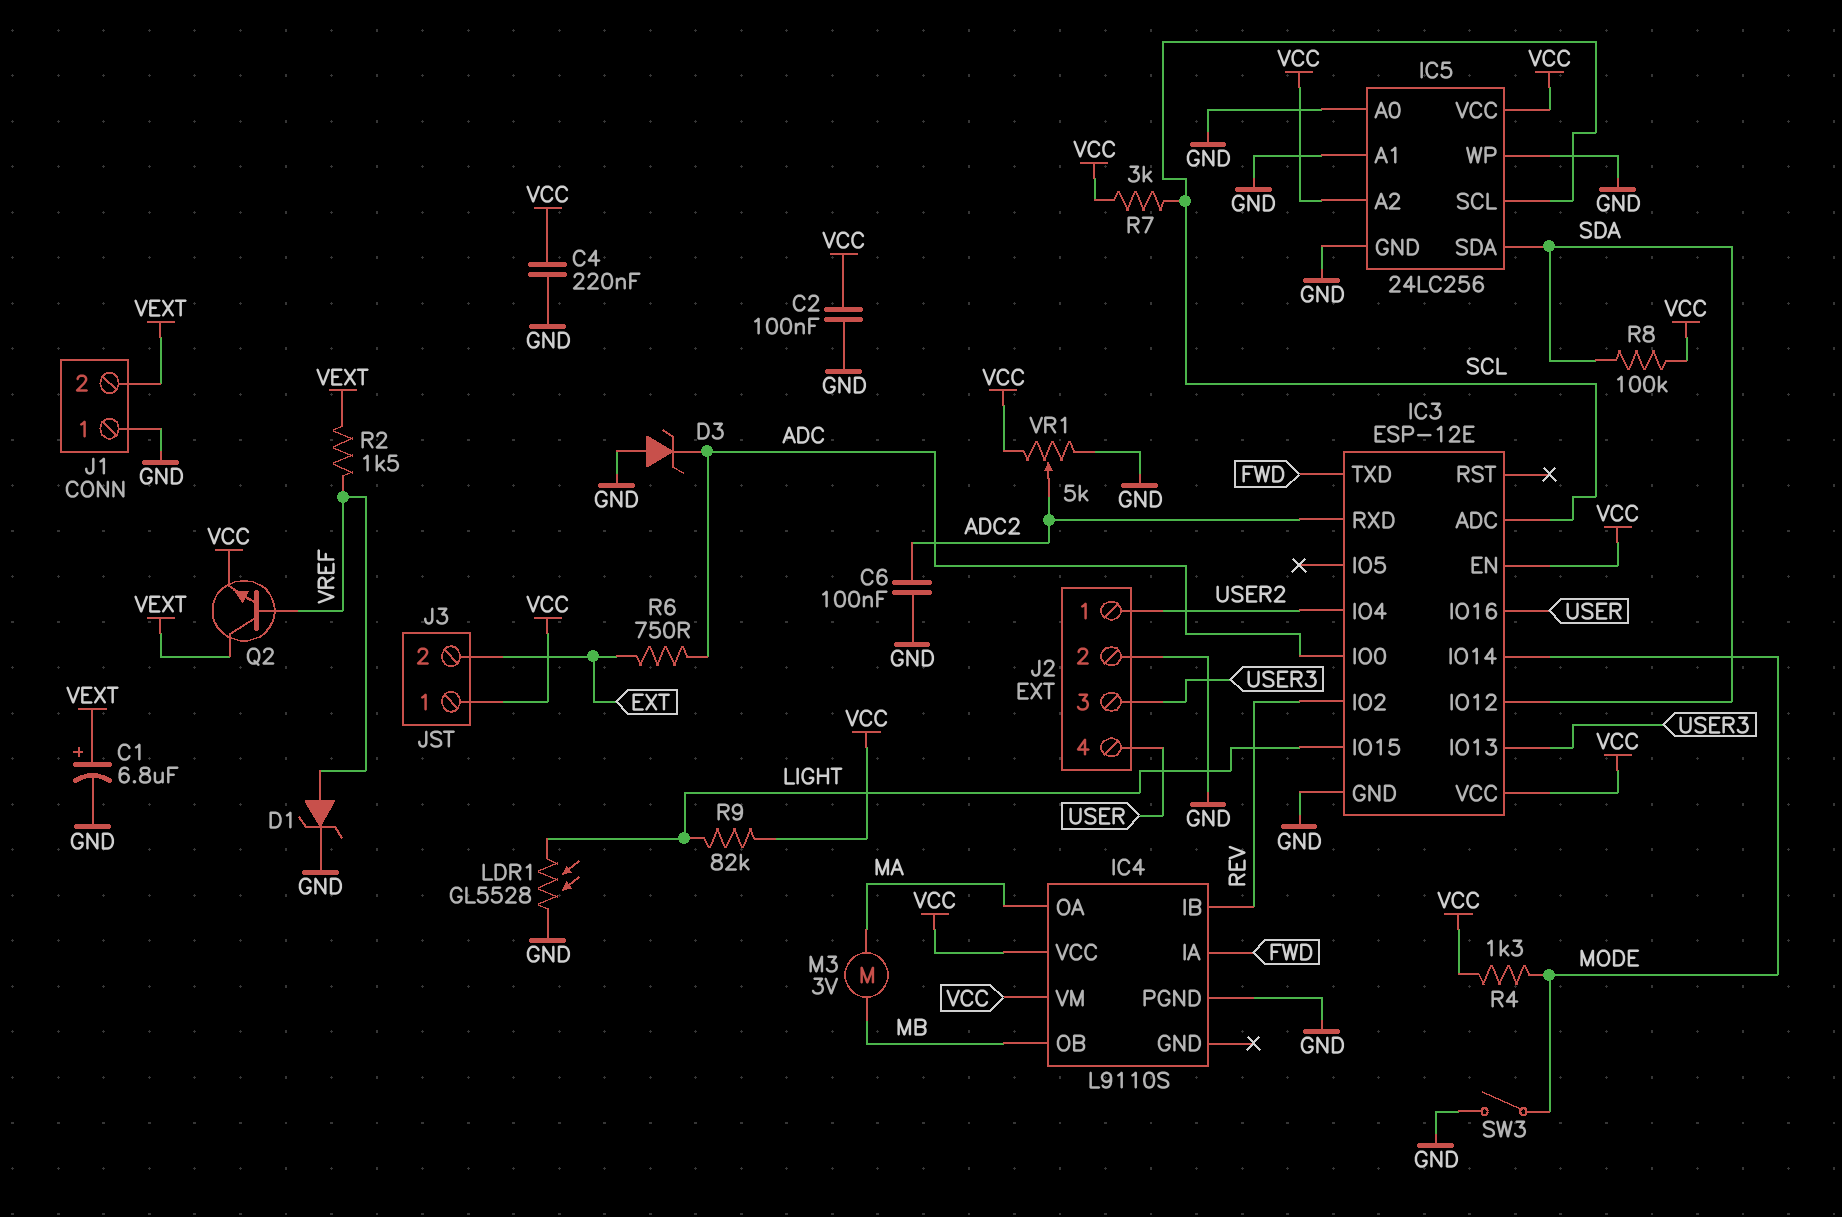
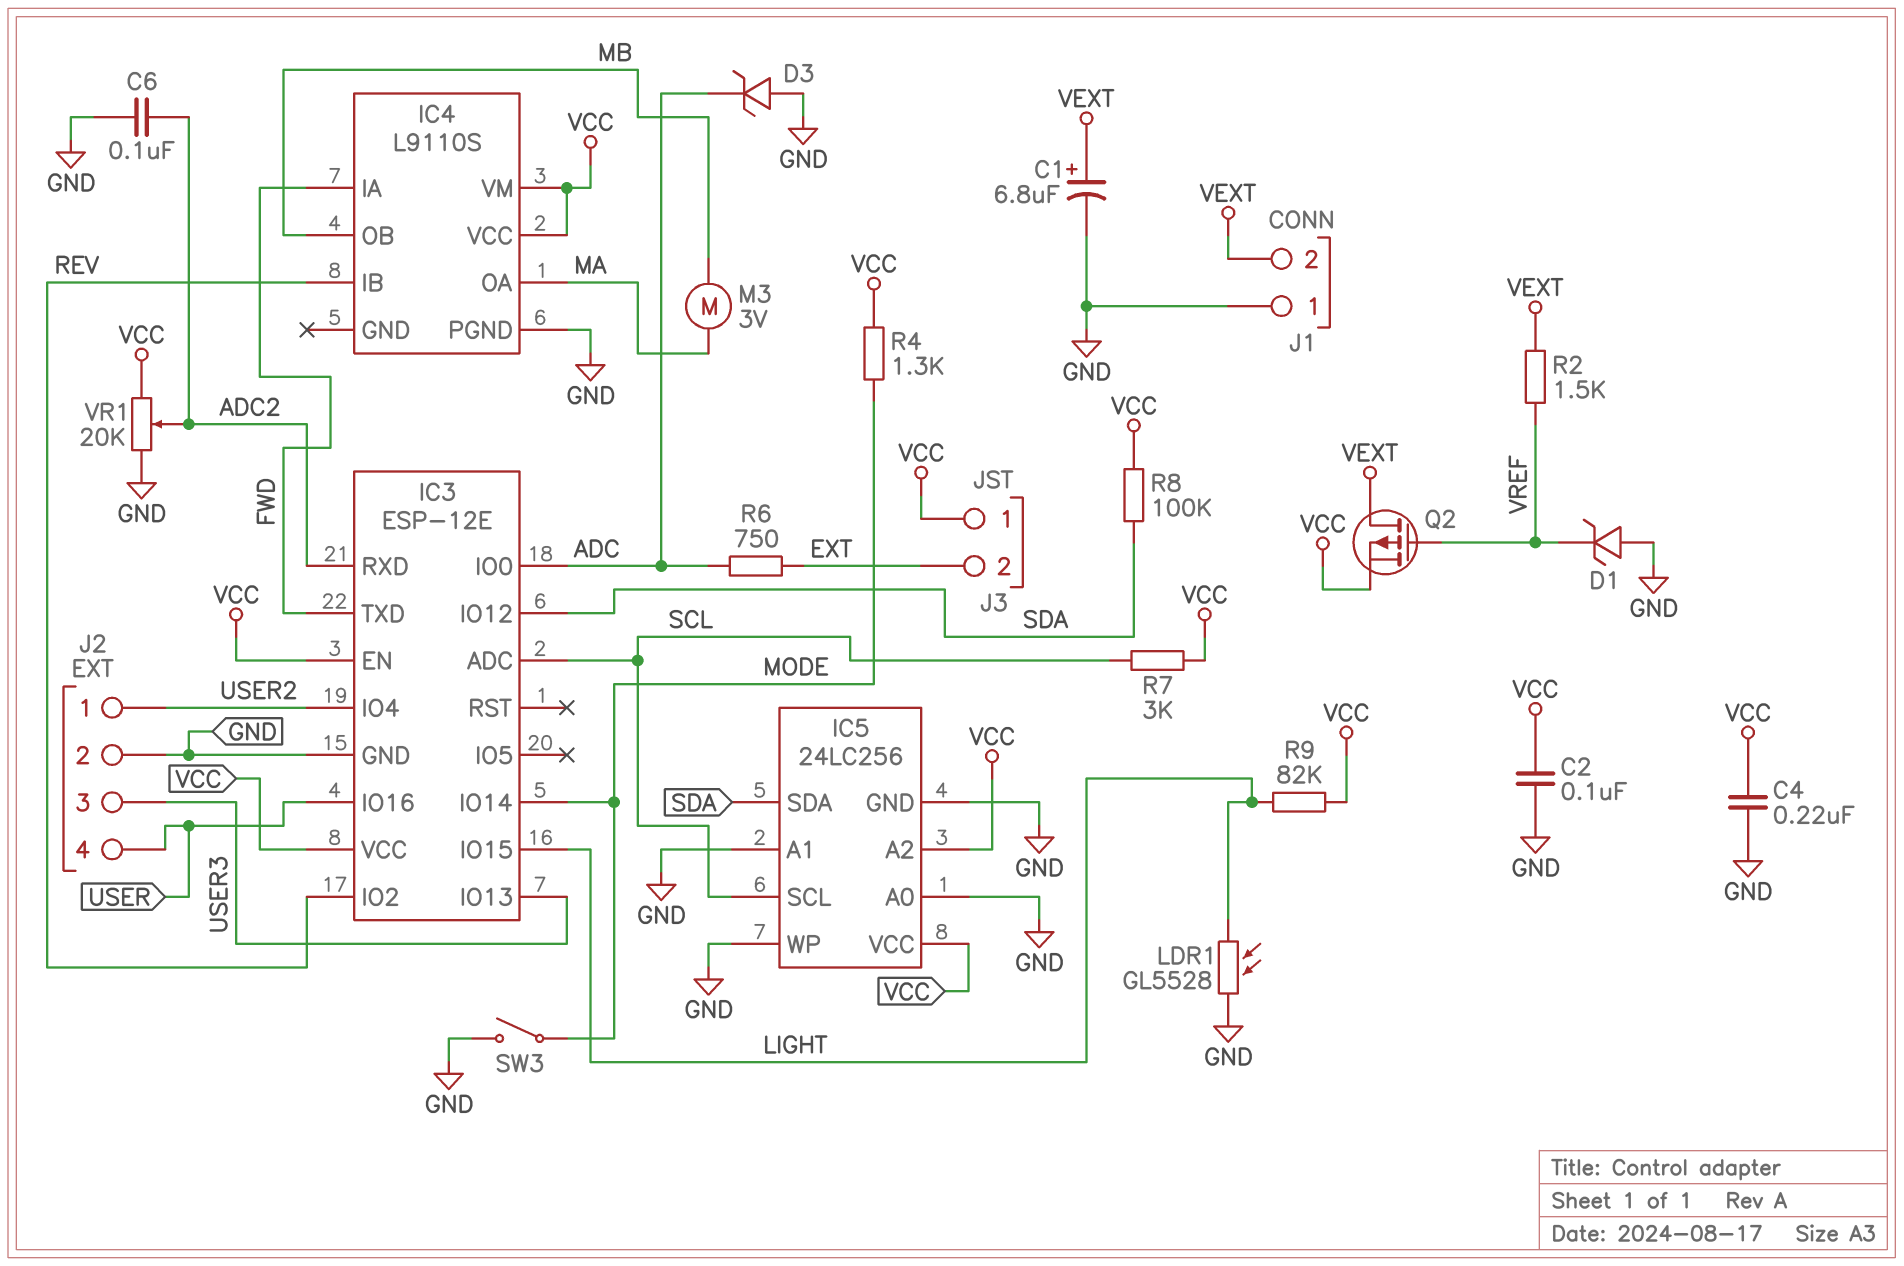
D1: zener (A VREF, K GND) -> zener (A GND, K VREF)
Q2: NPN (B VREF, C VEXT, E VCC) -> PMOS (G VREF, D VEXT, S VCC)
VR1: 5k (GND, VCC, wiper ADC2) -> 20k (GND, VCC, wiper ADC2)

